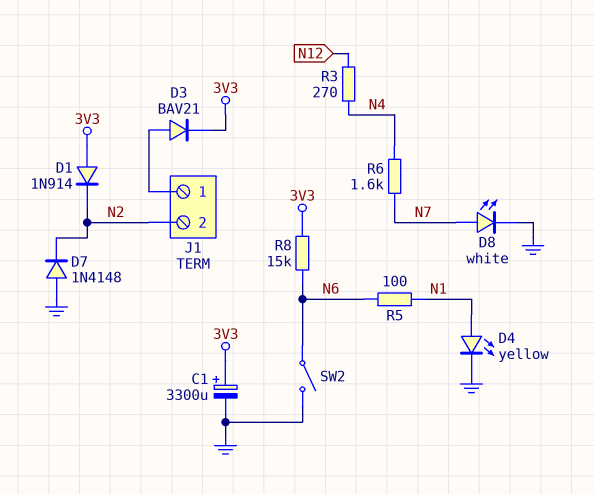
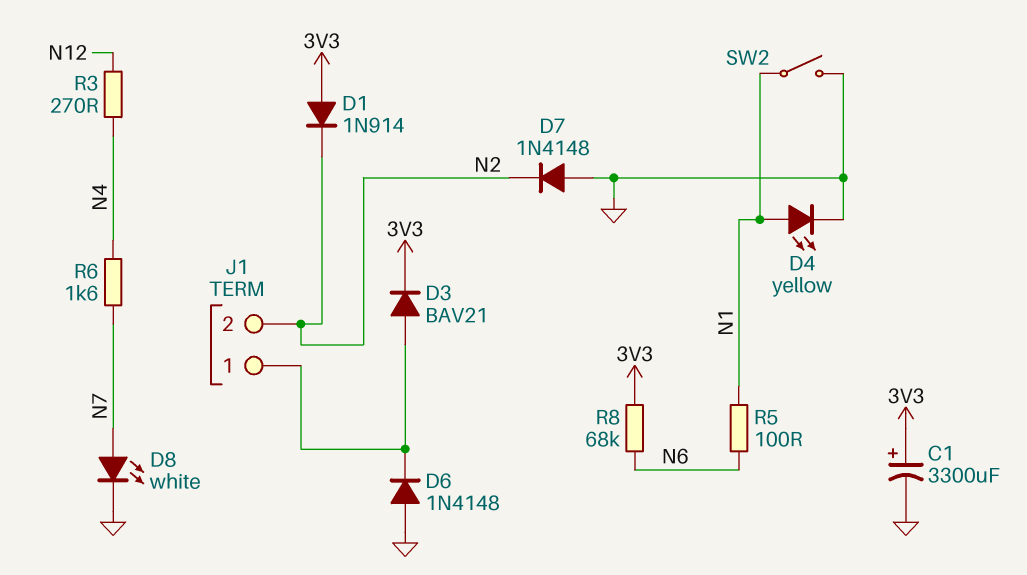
D6: none -> diode 1N4148 (A GND, K J1/1)
R8: 15k (3V3, N6) -> 68k (3V3, N6)
SW2: switch (GND, N6) -> switch (GND, N1)

